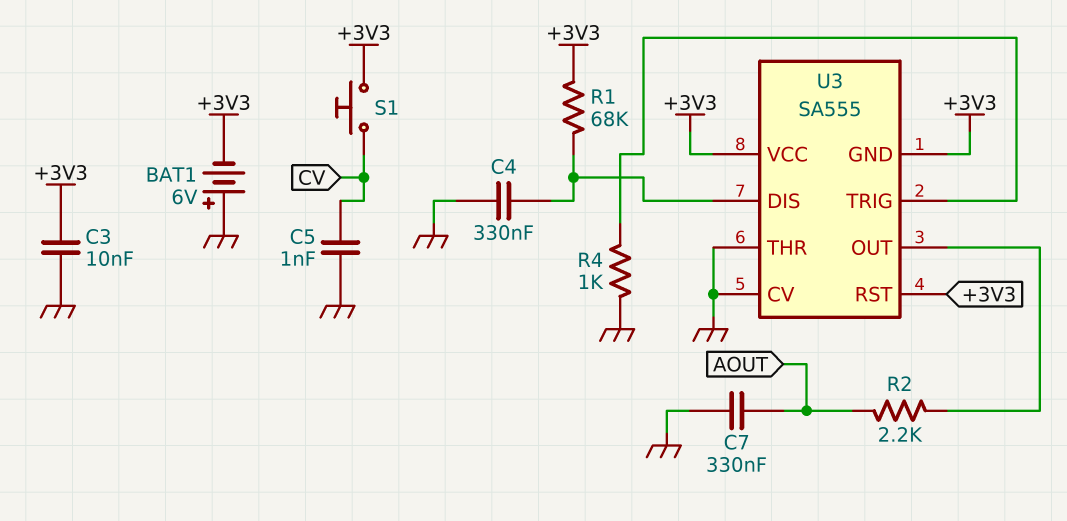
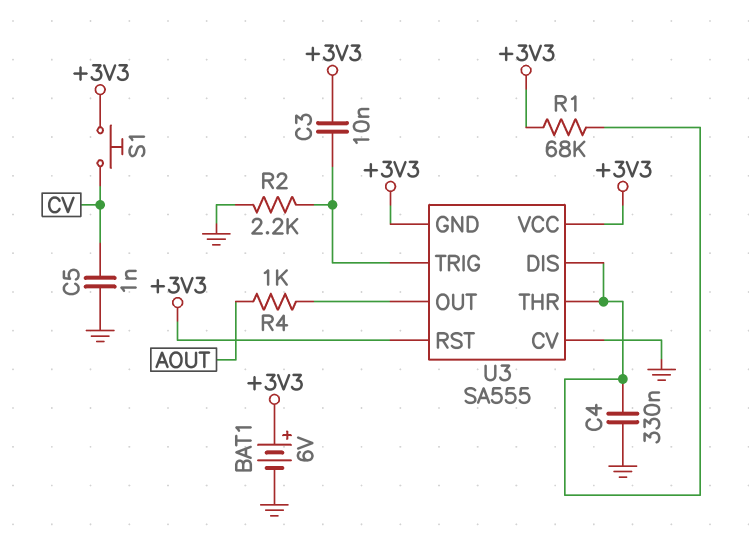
BAT1: 6V (plus GND, minus +3V3) -> 6V (plus +3V3, minus GND)
C3: 10nF (+3V3, GND) -> 10nF (+3V3, U3/TRIG)
C7: 330nF (AOUT, GND) -> none
R2: 2.2k (AOUT, U3/OUT) -> 2.2k (GND, U3/TRIG)
R4: 1k (GND, U3/TRIG) -> 1k (AOUT, U3/OUT)
U3 pin THR: GND -> U3/DIS

